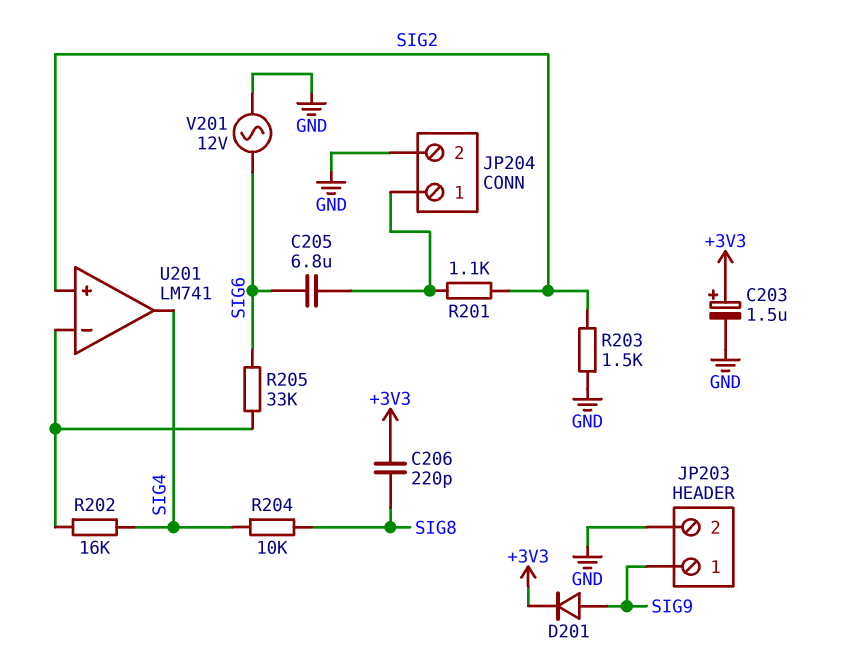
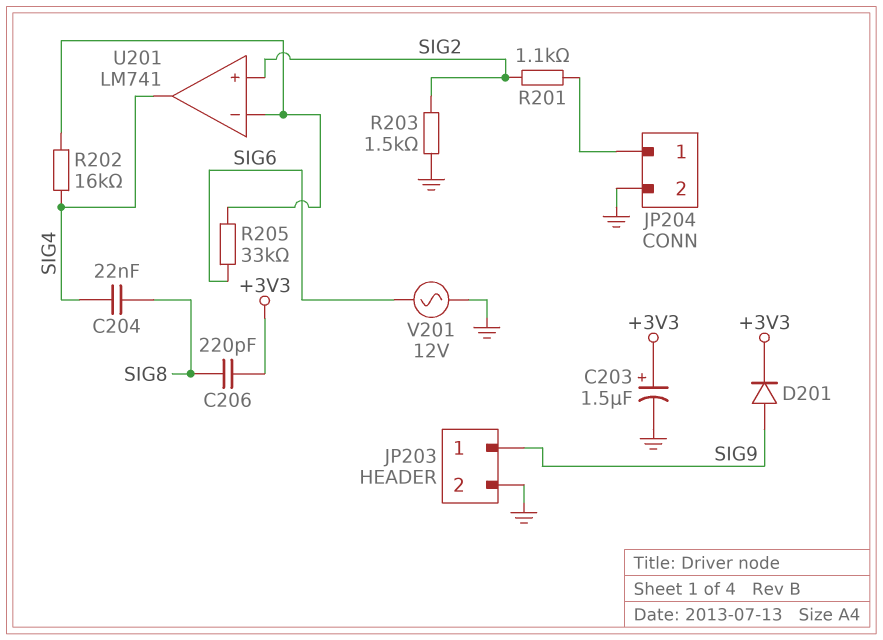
C204: none -> 22nF (SIG4, SIG8)
C205: 6.8uF (JP204/1, SIG6) -> none
R204: 10k (SIG4, SIG8) -> none

